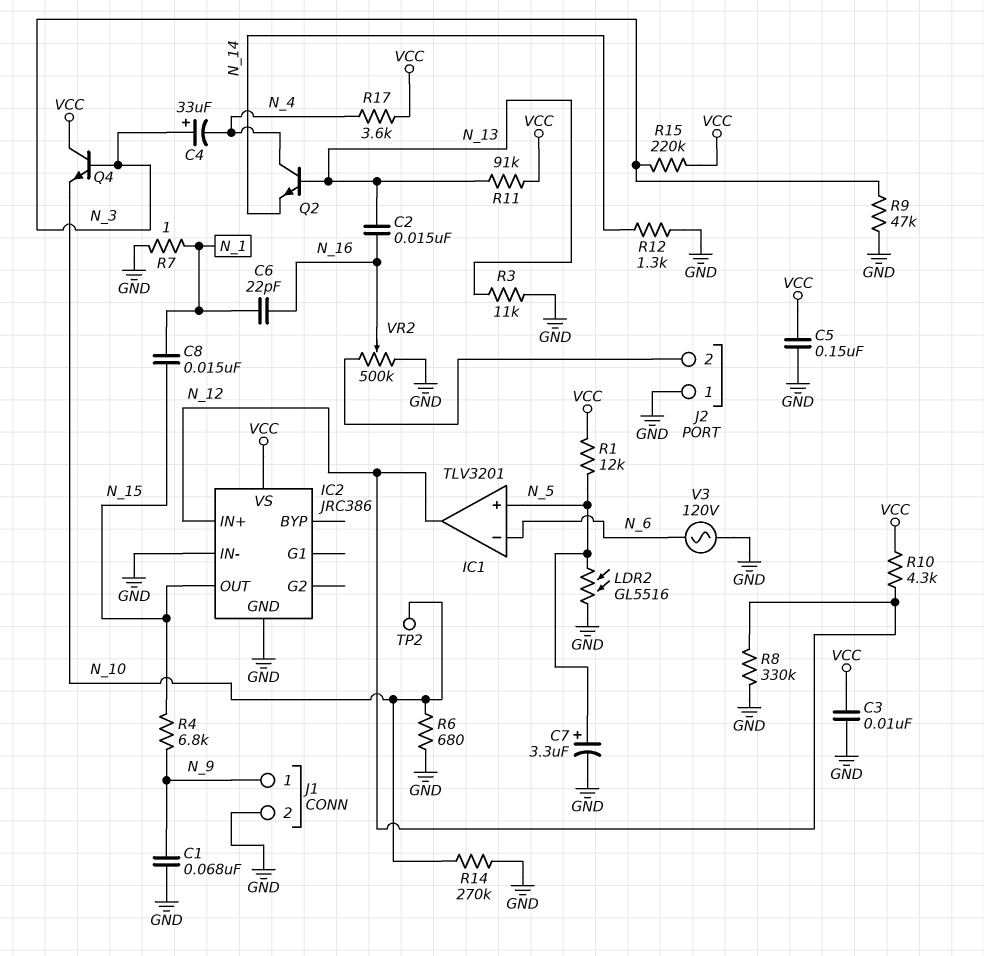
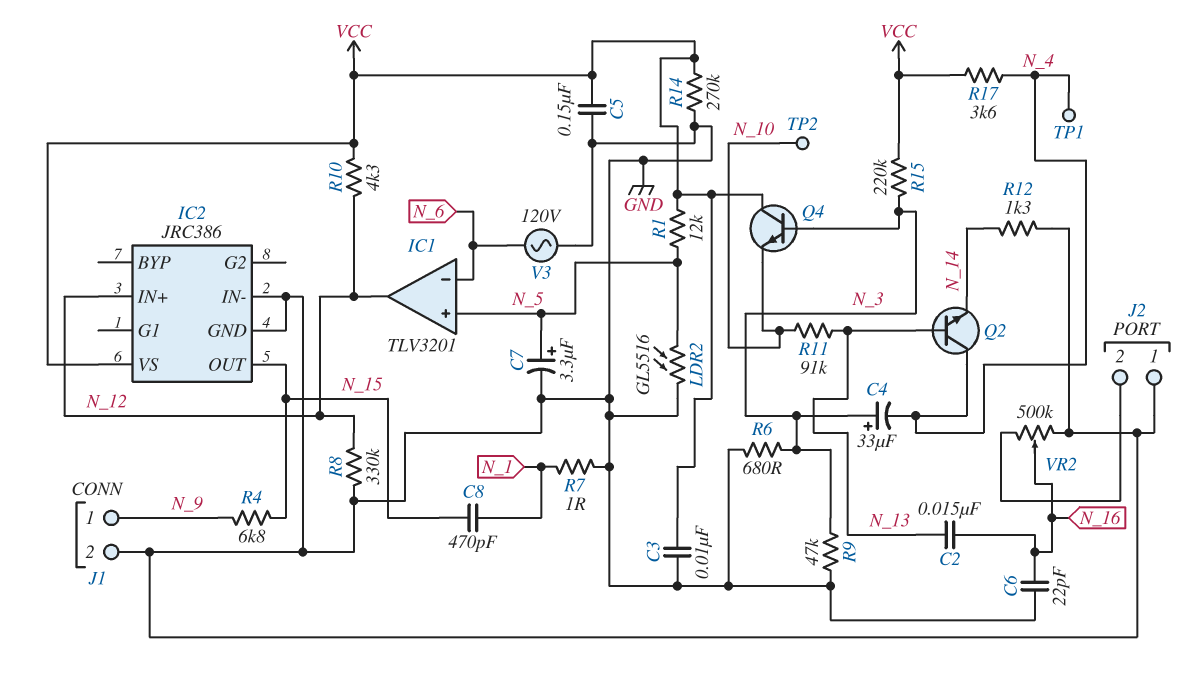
C1: 68nF (GND, N_9) -> none
C6: 22pF (N_1, N_16) -> 22pF (GND, N_16)
C8: 15nF (N_1, N_15) -> 470pF (N_1, N_15)
R3: 11k (GND, N_13) -> none
R6: 680 (GND, N_10) -> 680 (GND, N_3)
R11: 91k (N_13, VCC) -> 91k (N_10, N_13)
R14: 270k (GND, N_10) -> 270k (GND, VCC)
TP1: none -> test point (N_4)

